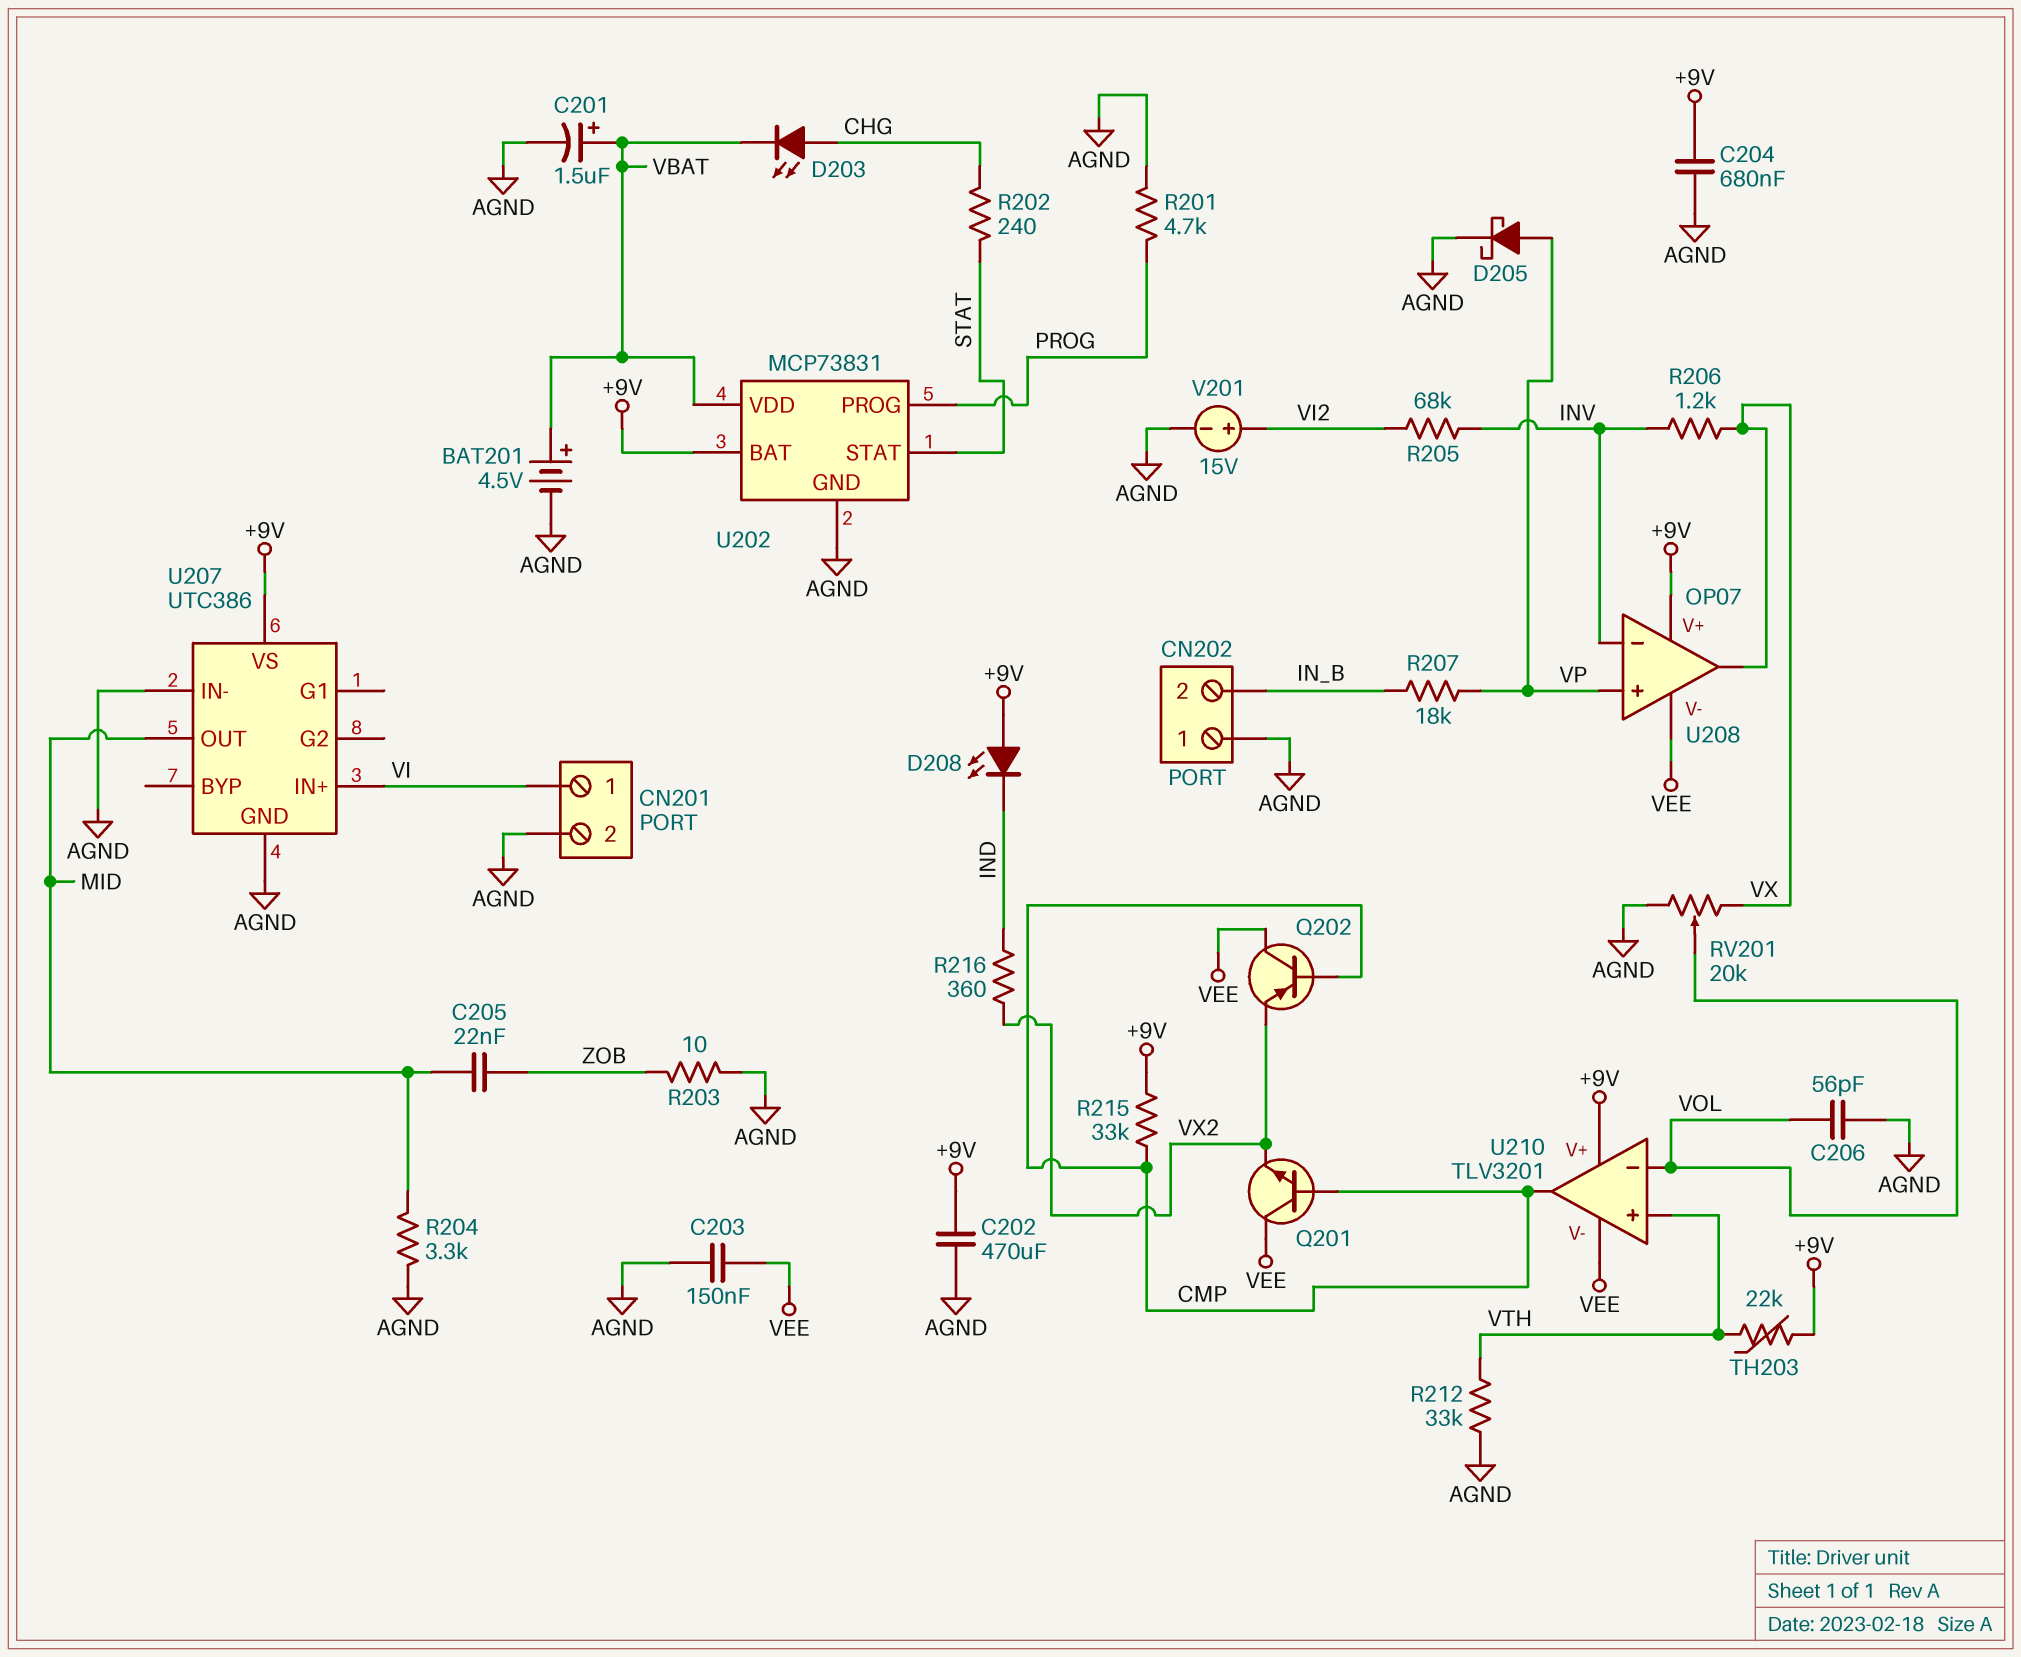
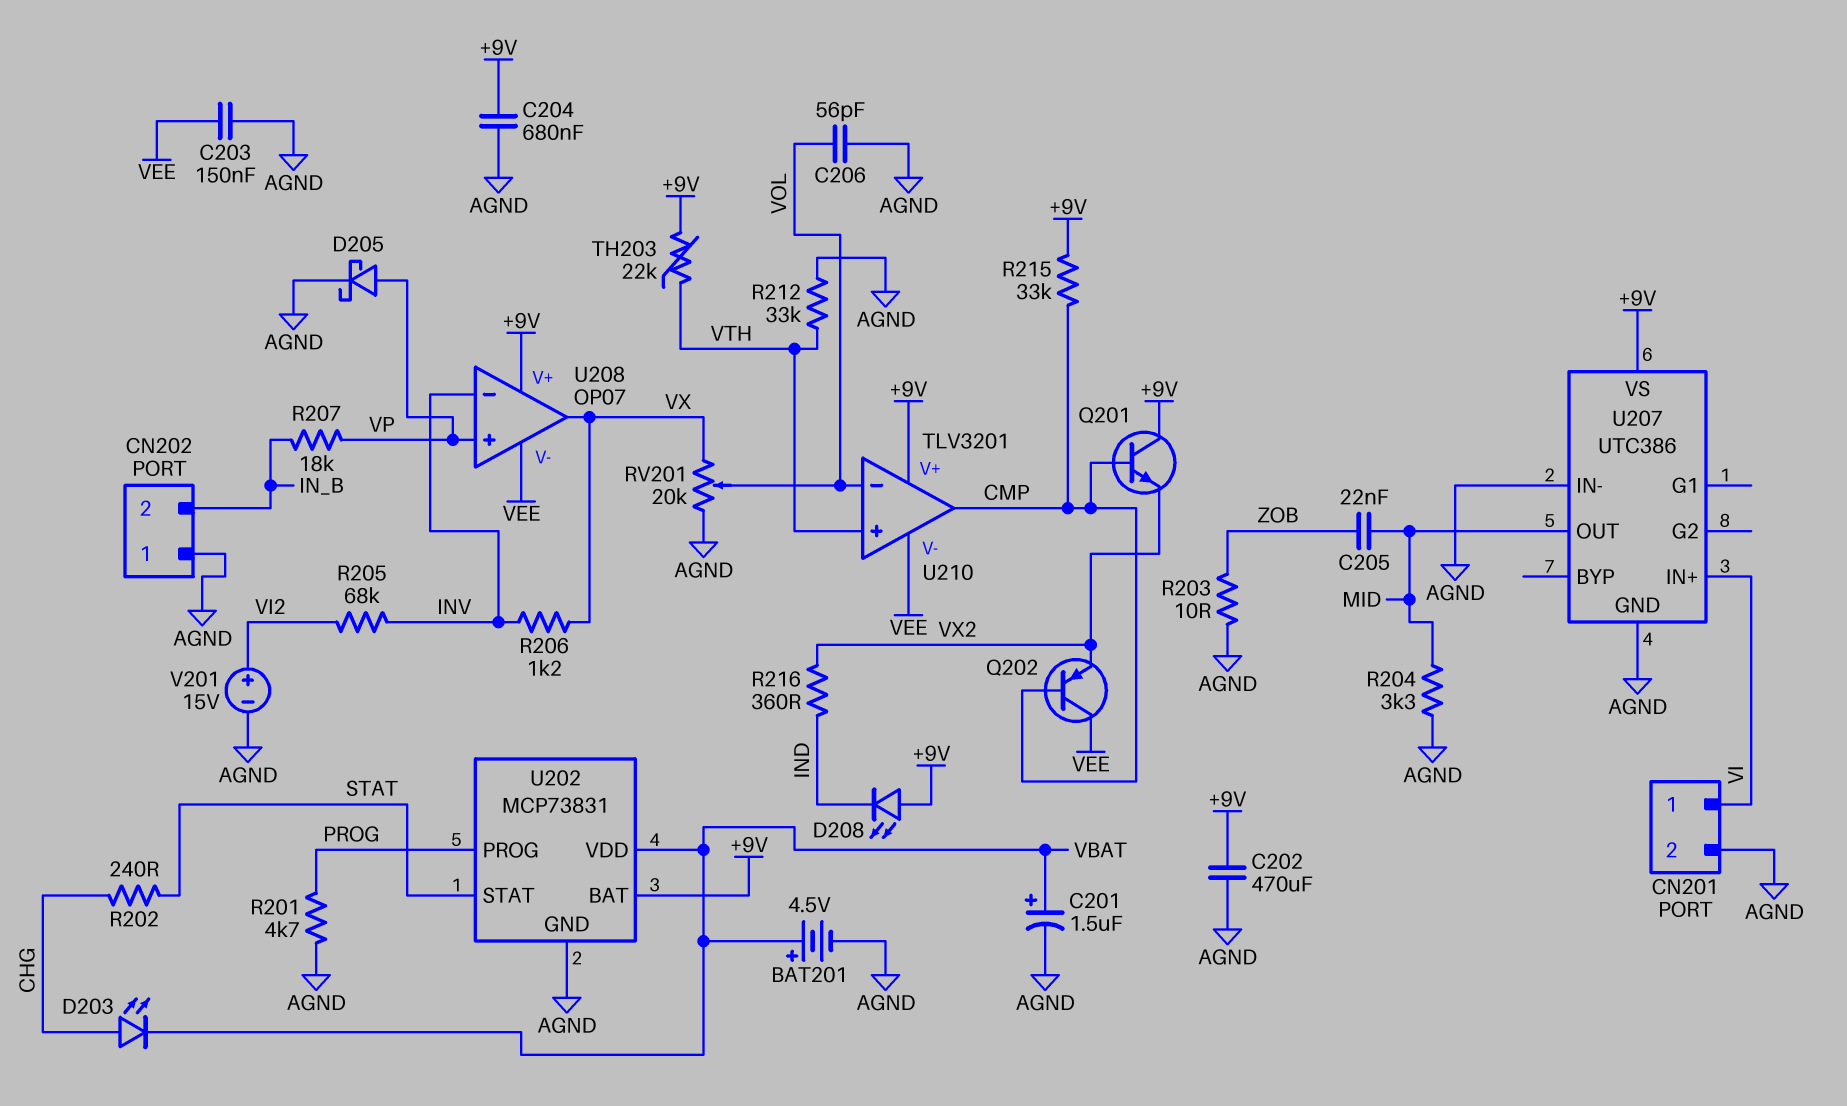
Q201: NPN (B CMP, C VEE, E VX2) -> NPN (B CMP, C +9V, E VX2)

